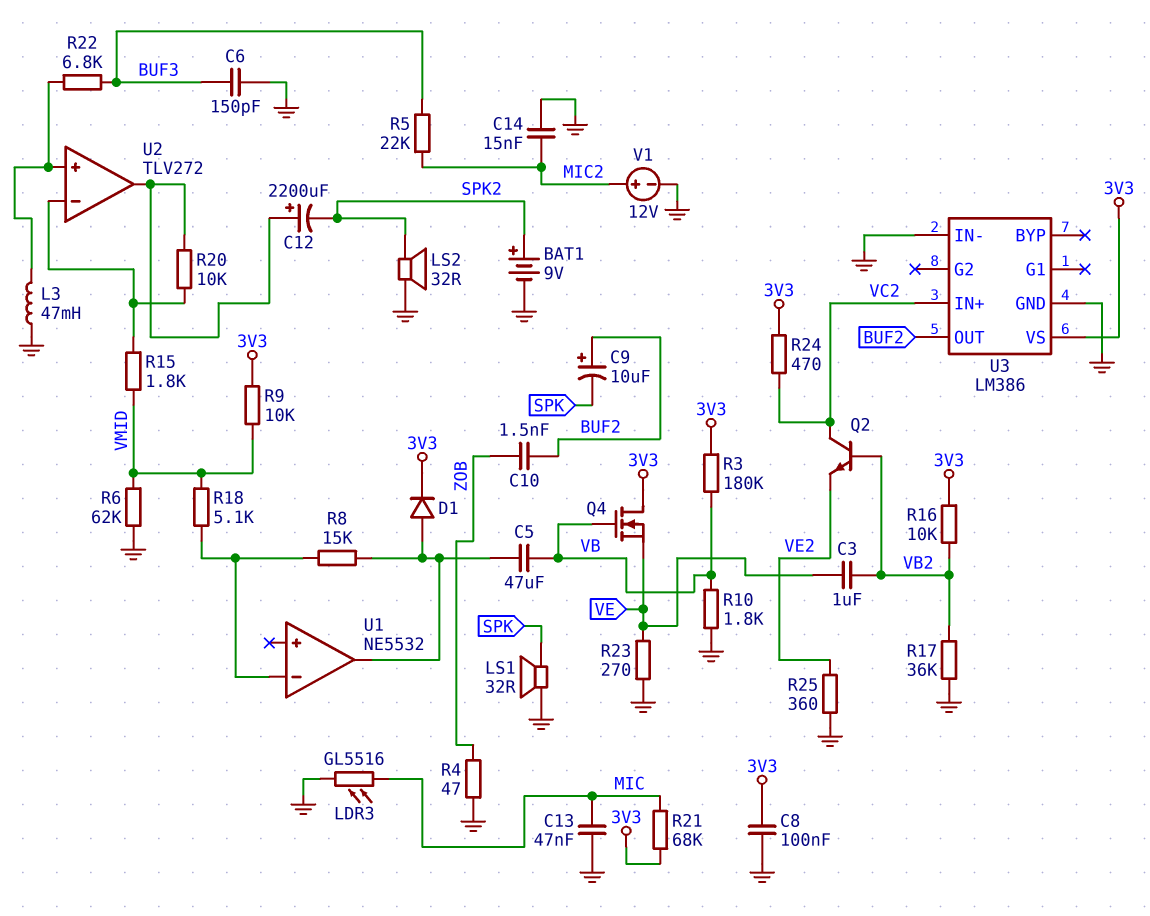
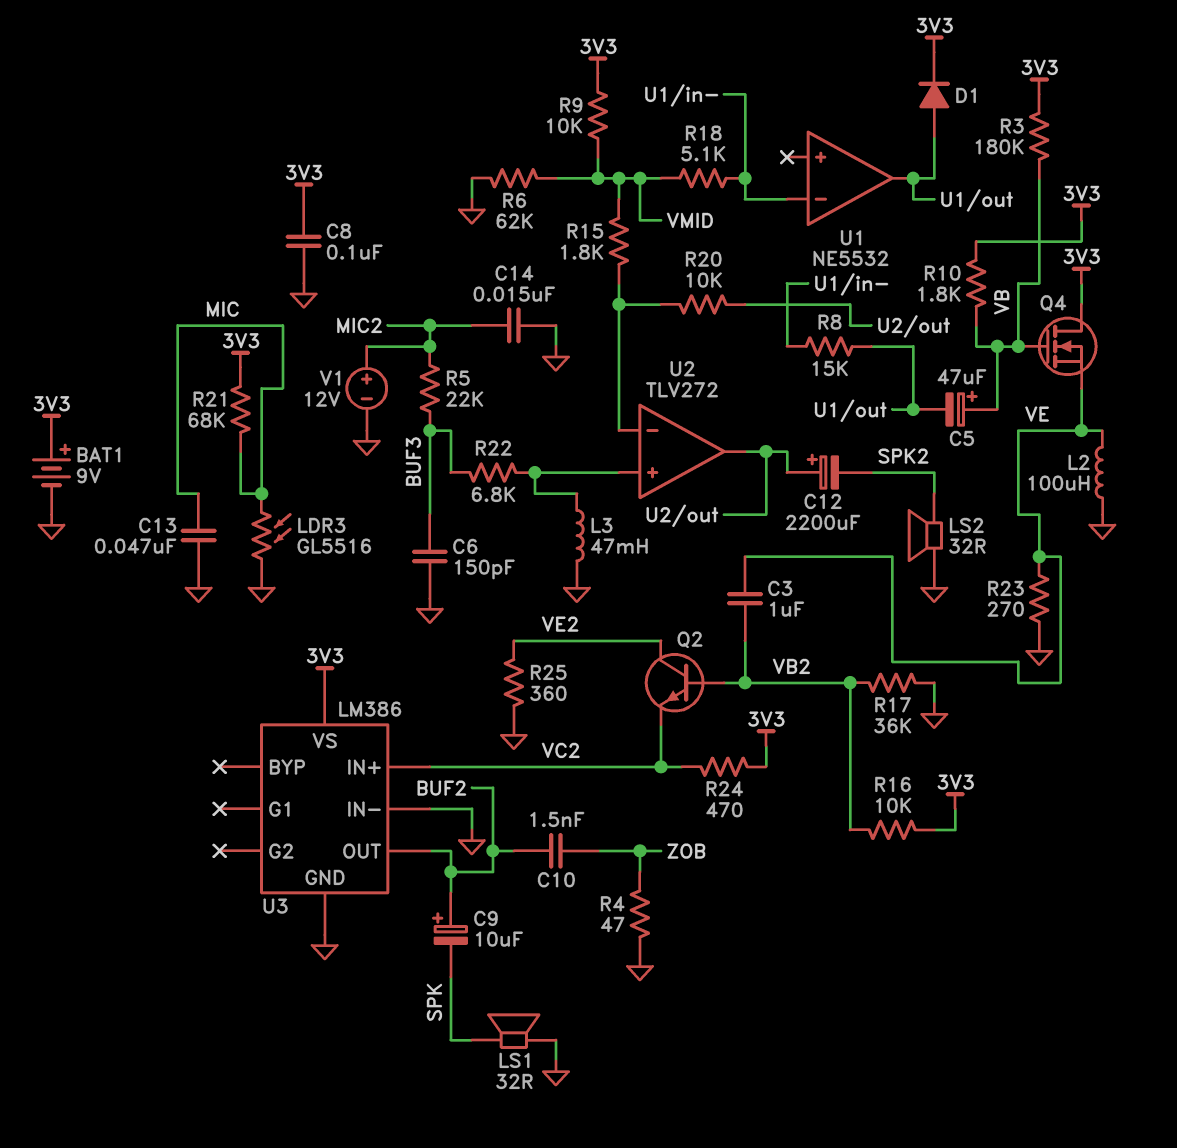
BAT1: 9V (plus SPK2, minus GND) -> 9V (plus 3V3, minus GND)
C5: 47uF (U1/out, VB) -> 47uF (plus VB, minus U1/out)
L2: none -> 100uH (GND, VE)
Q2: NPN (B VB2, C VC2, E VE2) -> NPN (B VB2, C VE2, E VC2)
R10: 1.8k (GND, VB) -> 1.8k (3V3, VB)

